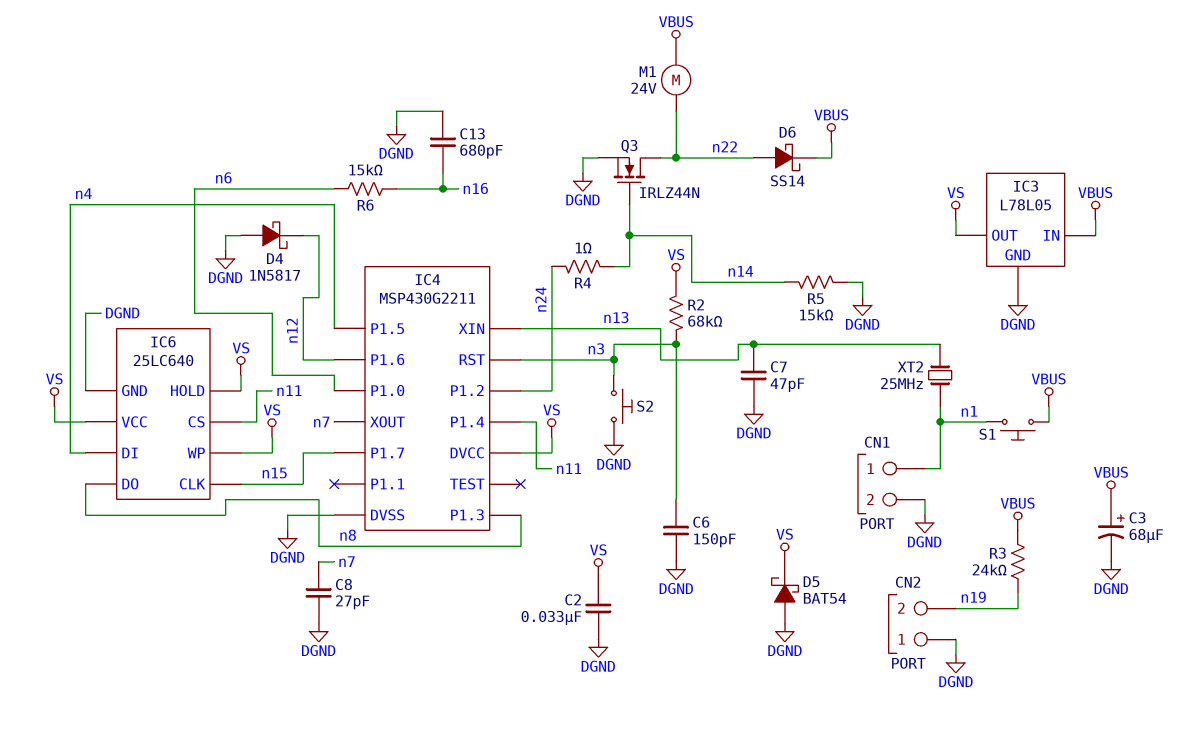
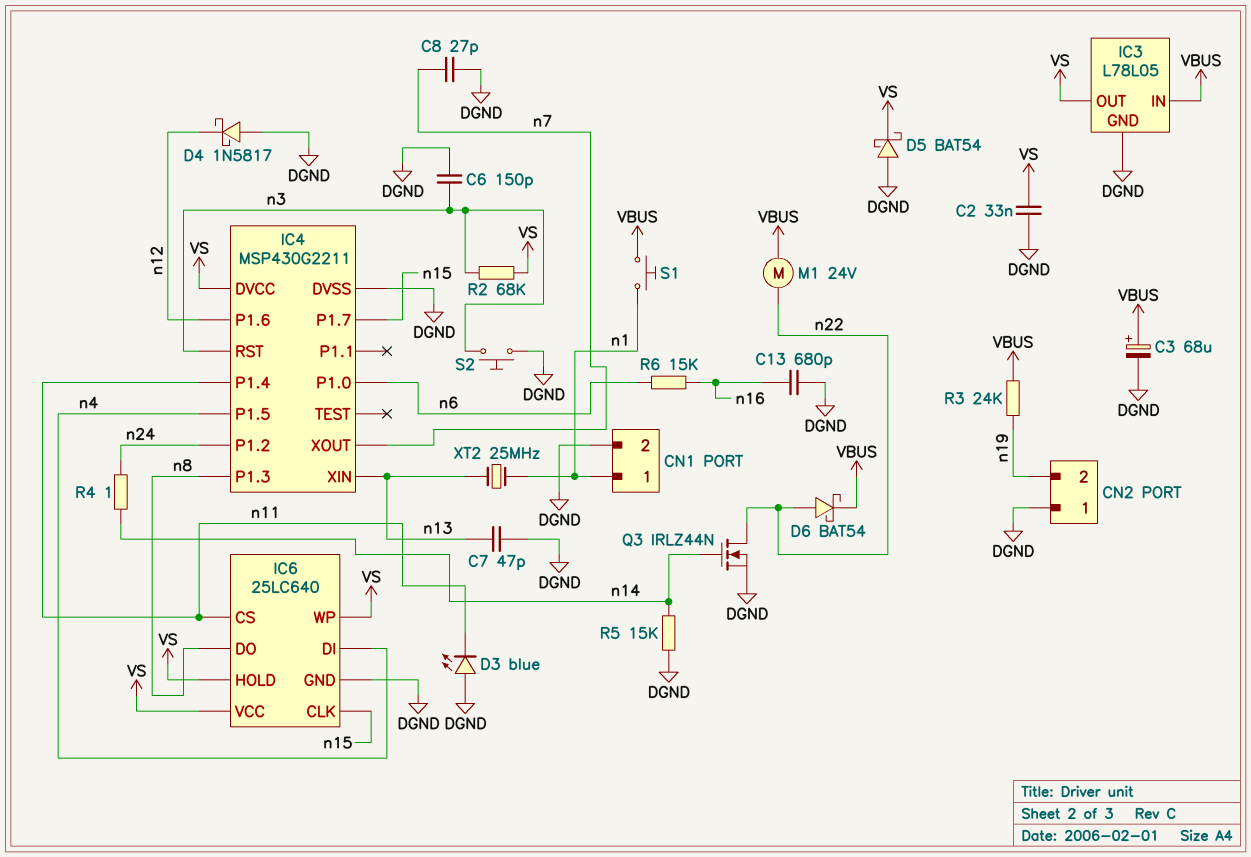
D3: none -> LED blue (A DGND, K n11)
D6: schottky SS14 (A n22, K VBUS) -> schottky BAT54 (A n22, K VBUS)

